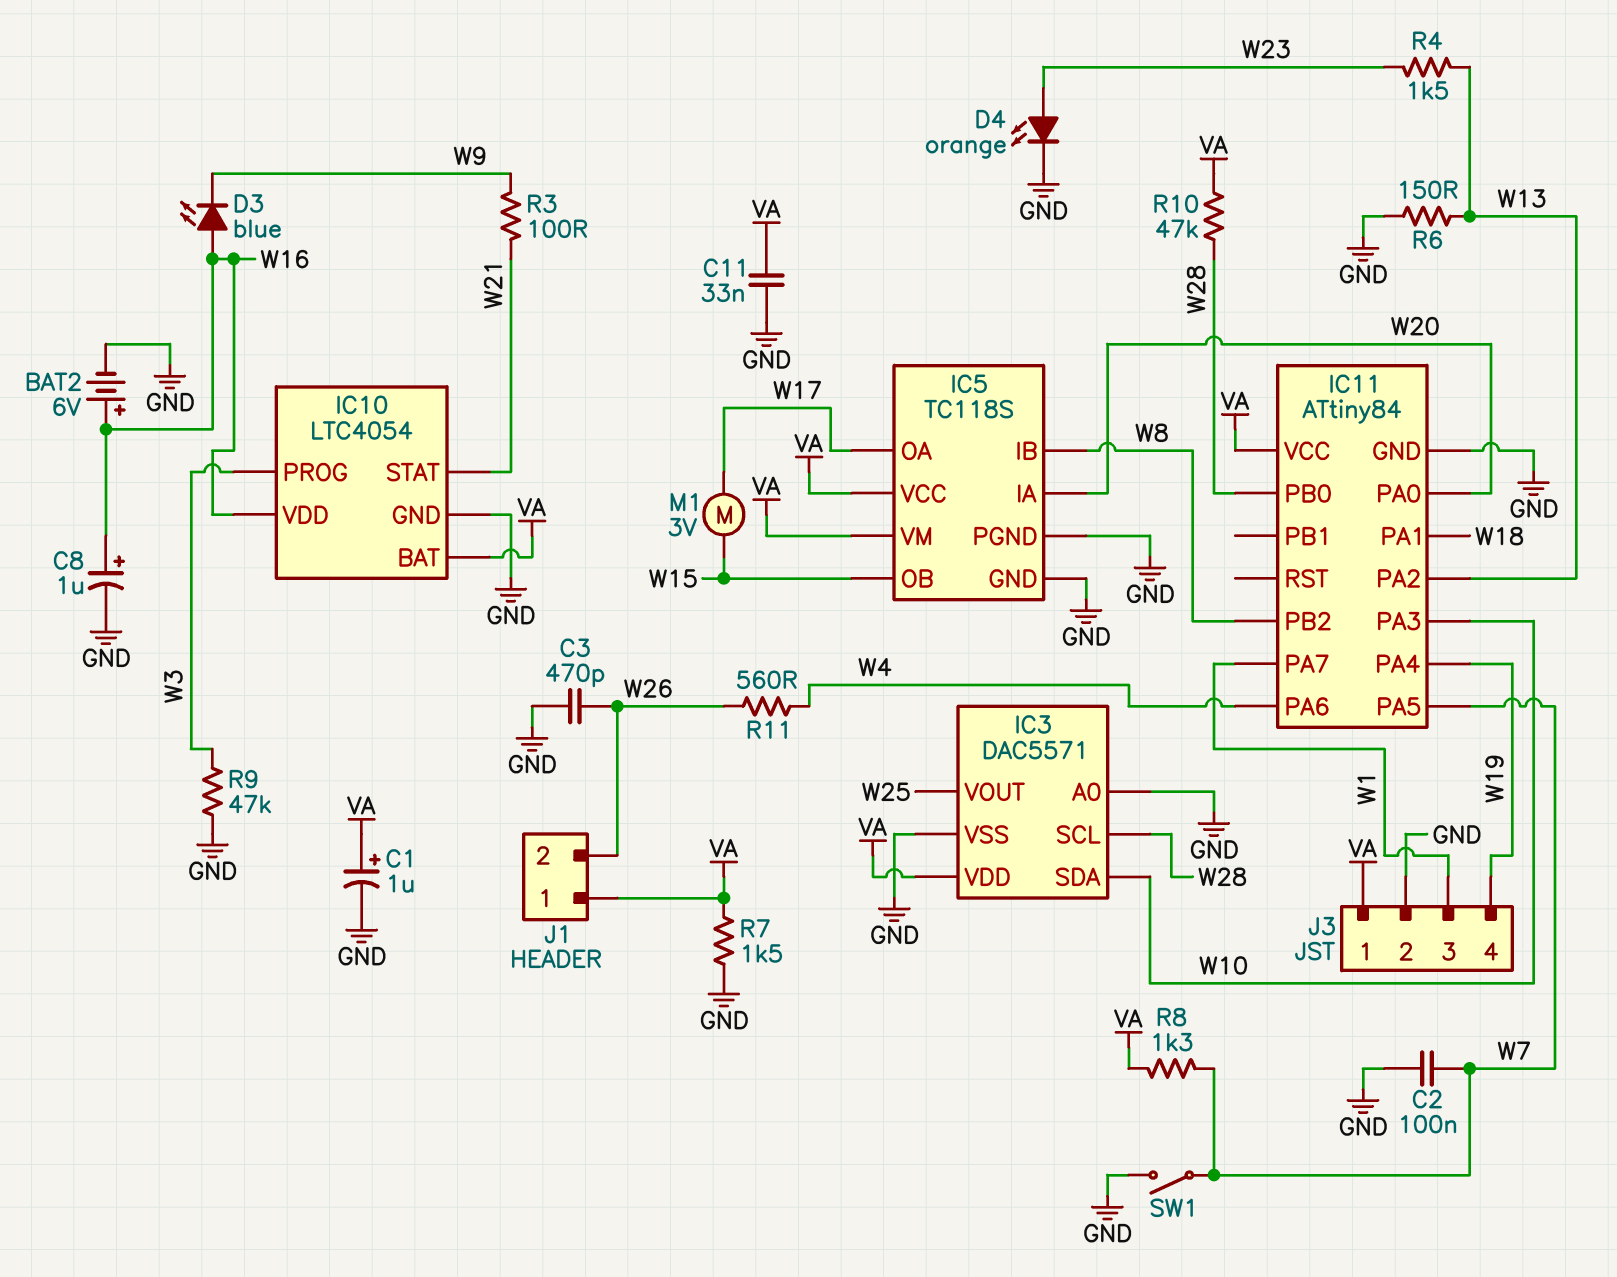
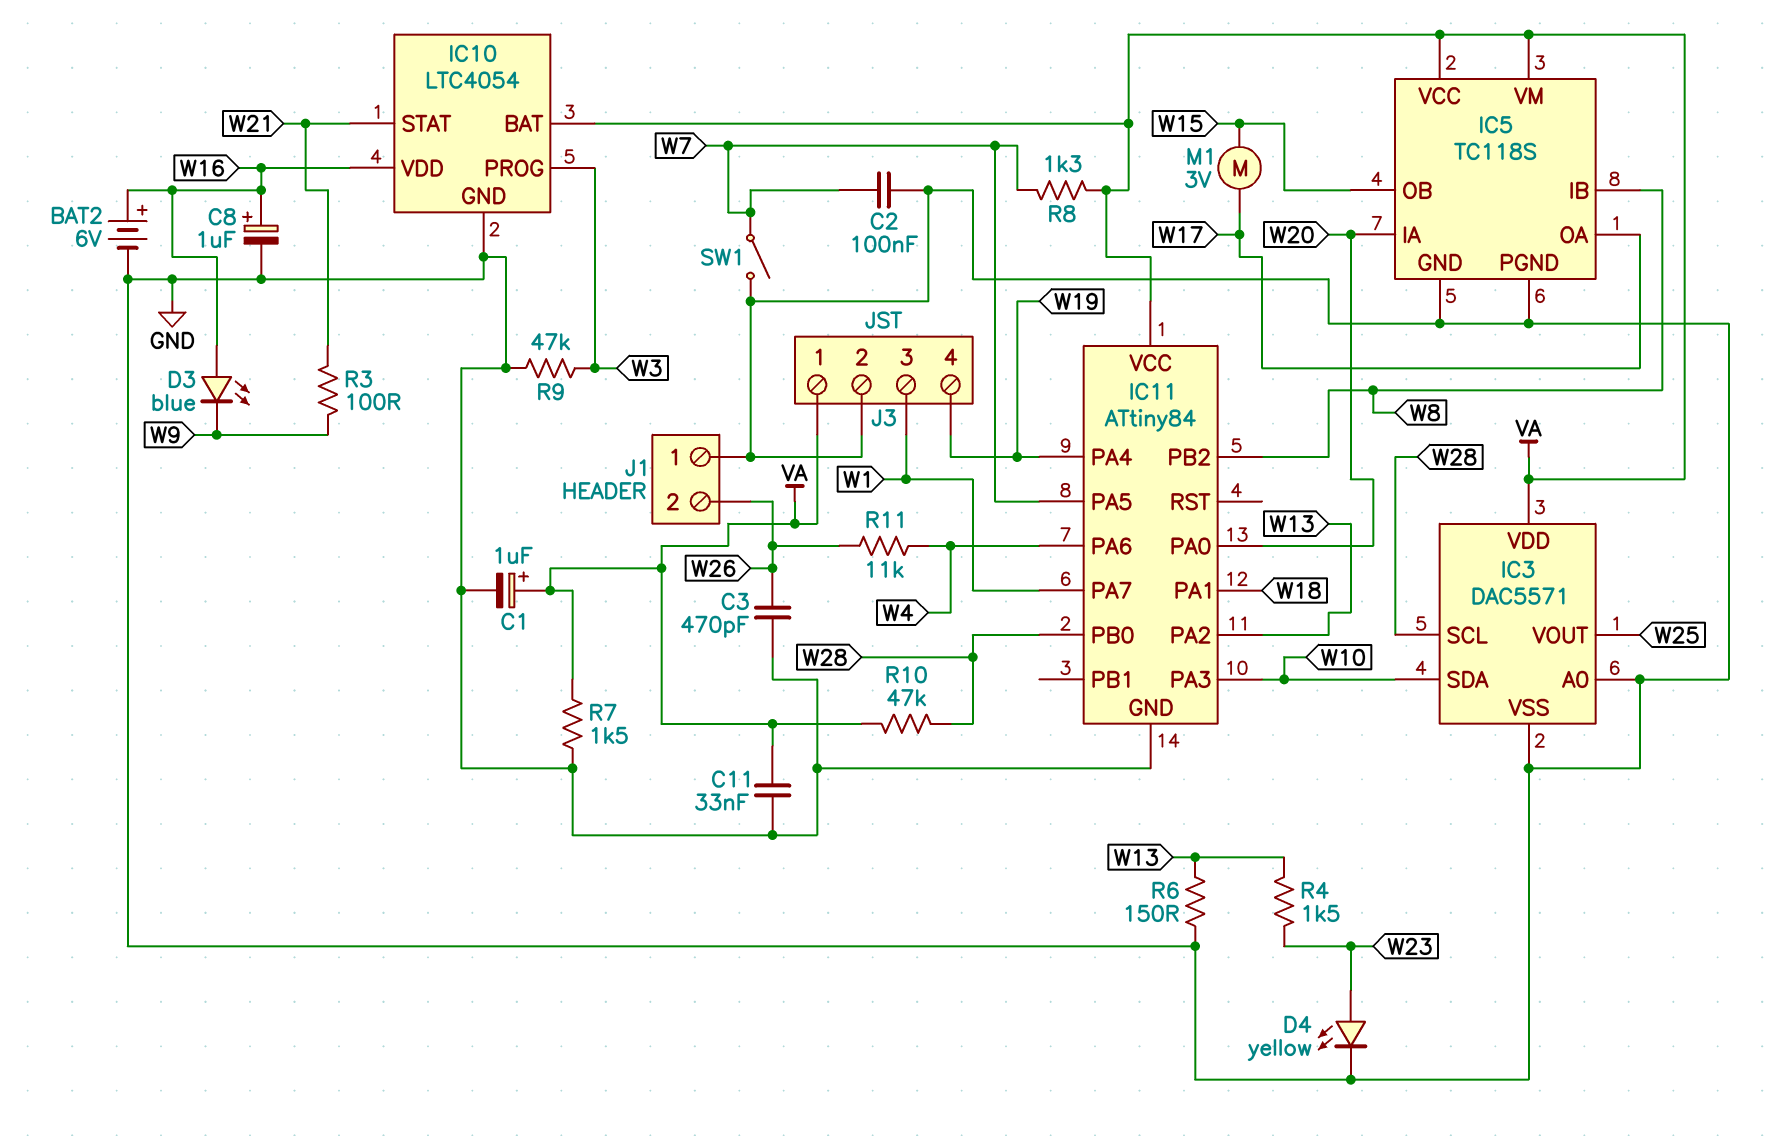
D4: LED orange (A W23, K GND) -> LED yellow (A W23, K GND)
J1 pin 1: VA -> GND
R11: 560 (W4, W26) -> 11k (W4, W26)

